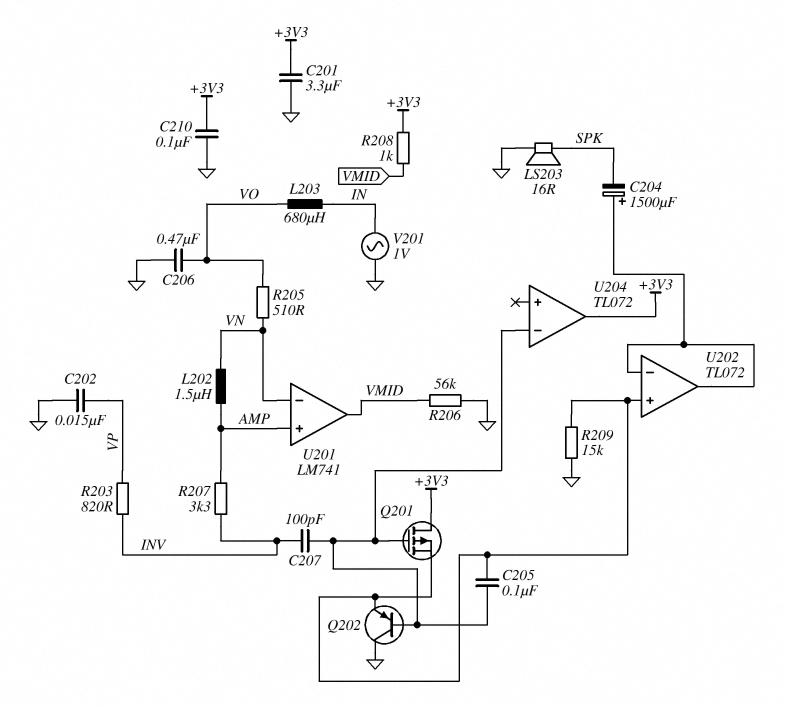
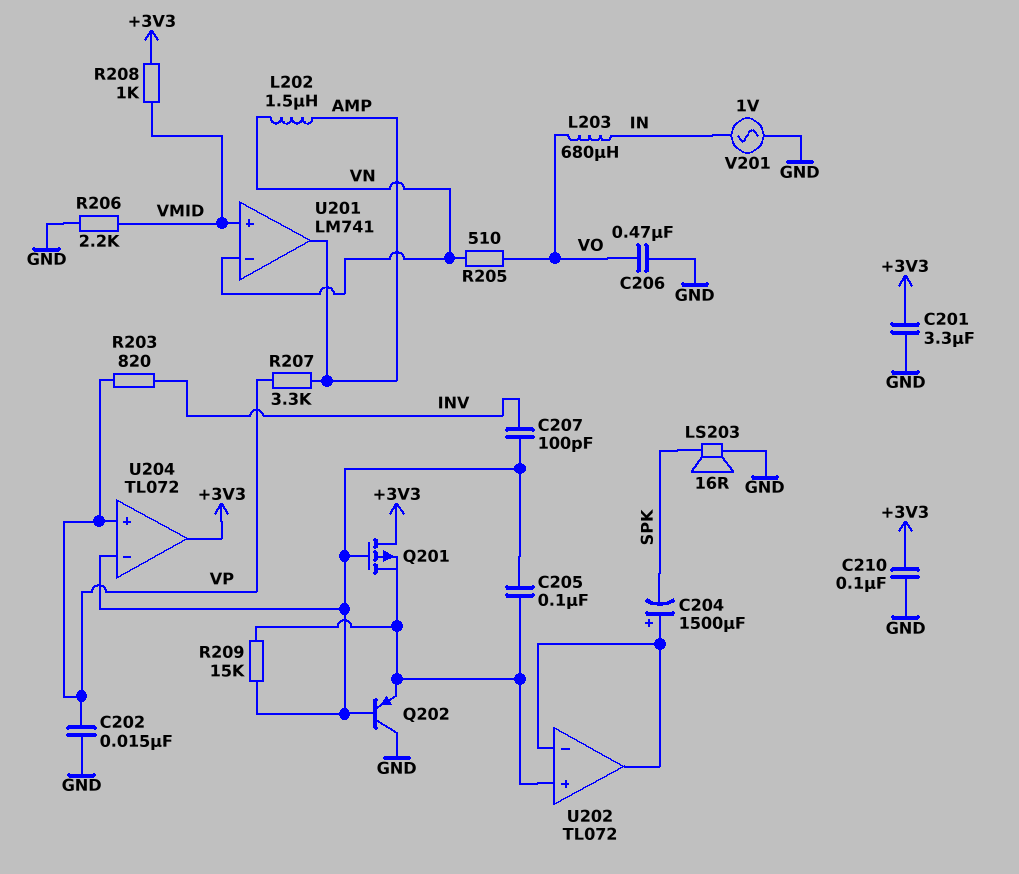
R206: 56k (GND, VMID) -> 2.2k (GND, VMID)
R207: 3.3k (AMP, INV) -> 3.3k (AMP, VP)
R209: 15k (GND, U202/in+) -> 15k (U202/in+, U204/in-)
U201 pin in+: AMP -> VMID
U201 pin out: VMID -> AMP
U204 pin in+: none -> VP

